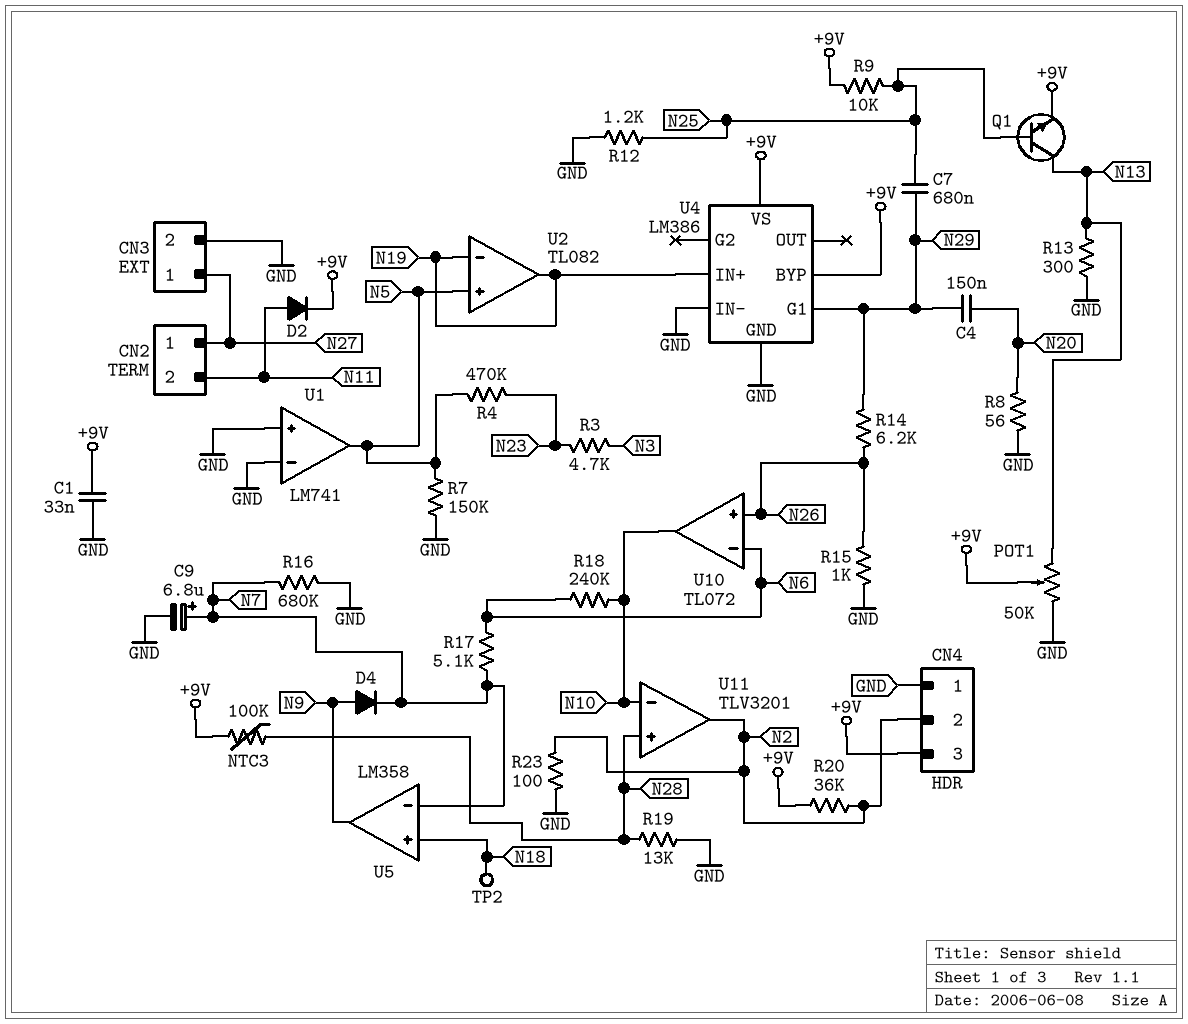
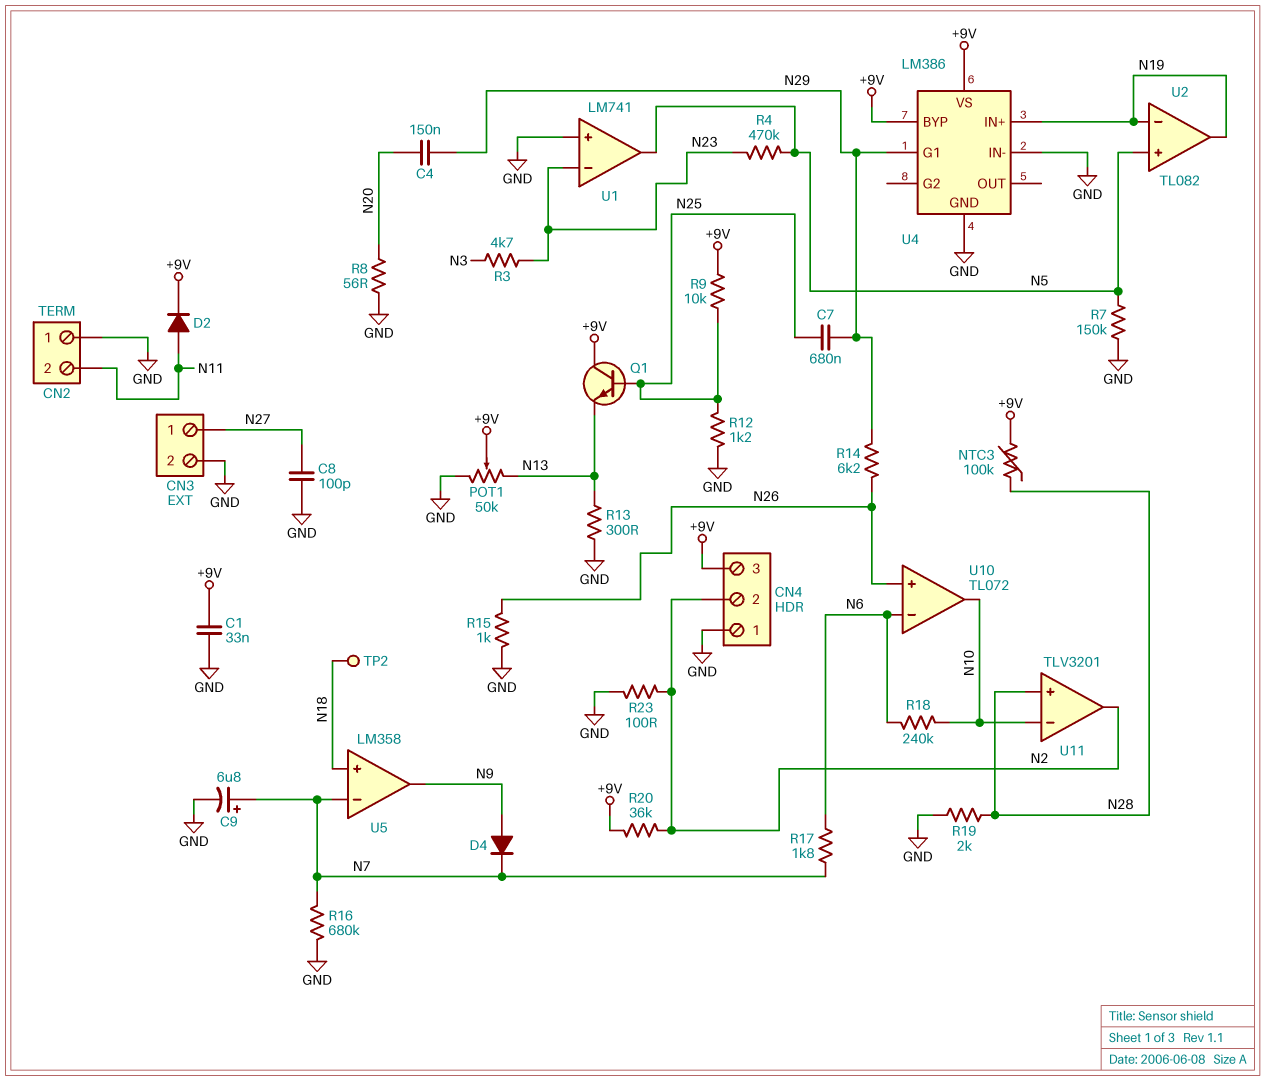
C8: none -> 100pF (GND, N27)
CN2 pin 1: N27 -> GND
Q1: NPN (B N25, C N13, E +9V) -> NPN (B N25, C +9V, E N13)
R17: 5.1k (N6, N7) -> 1.8k (N6, N7)
R19: 13k (GND, N28) -> 2k (GND, N28)
U1 pin in-: GND -> N23

